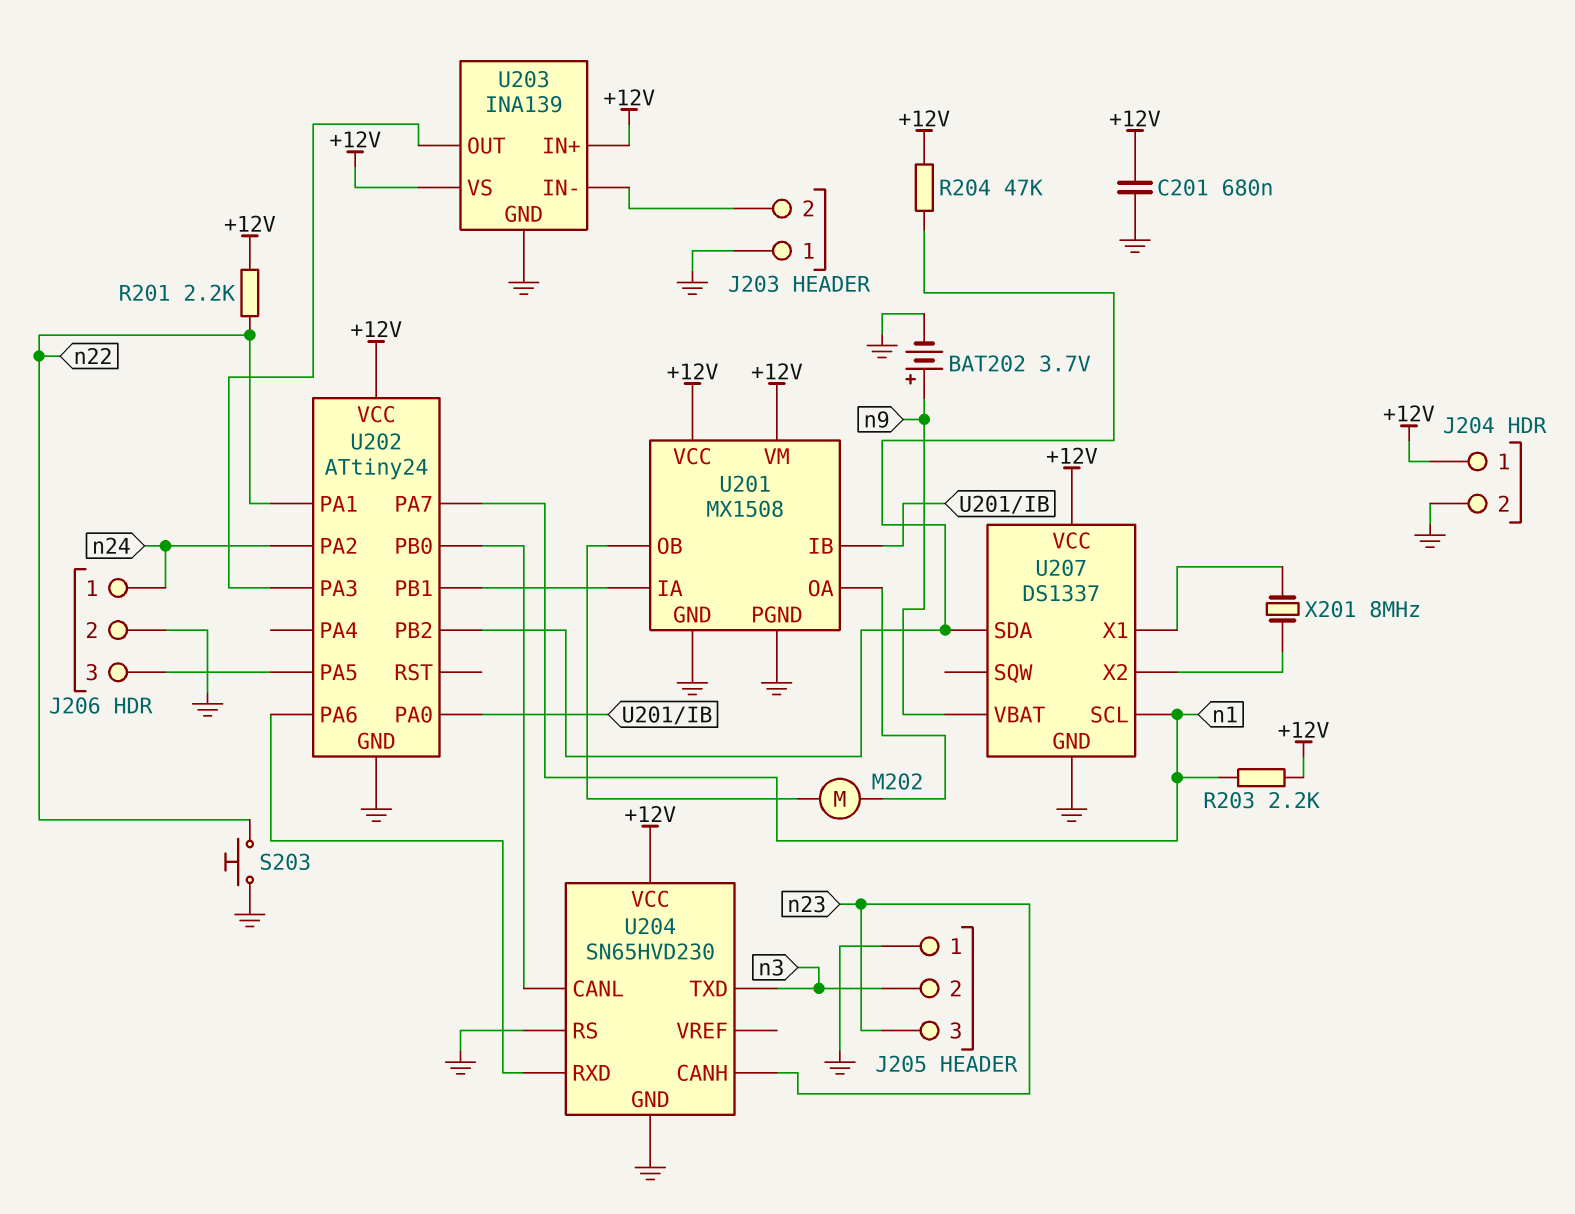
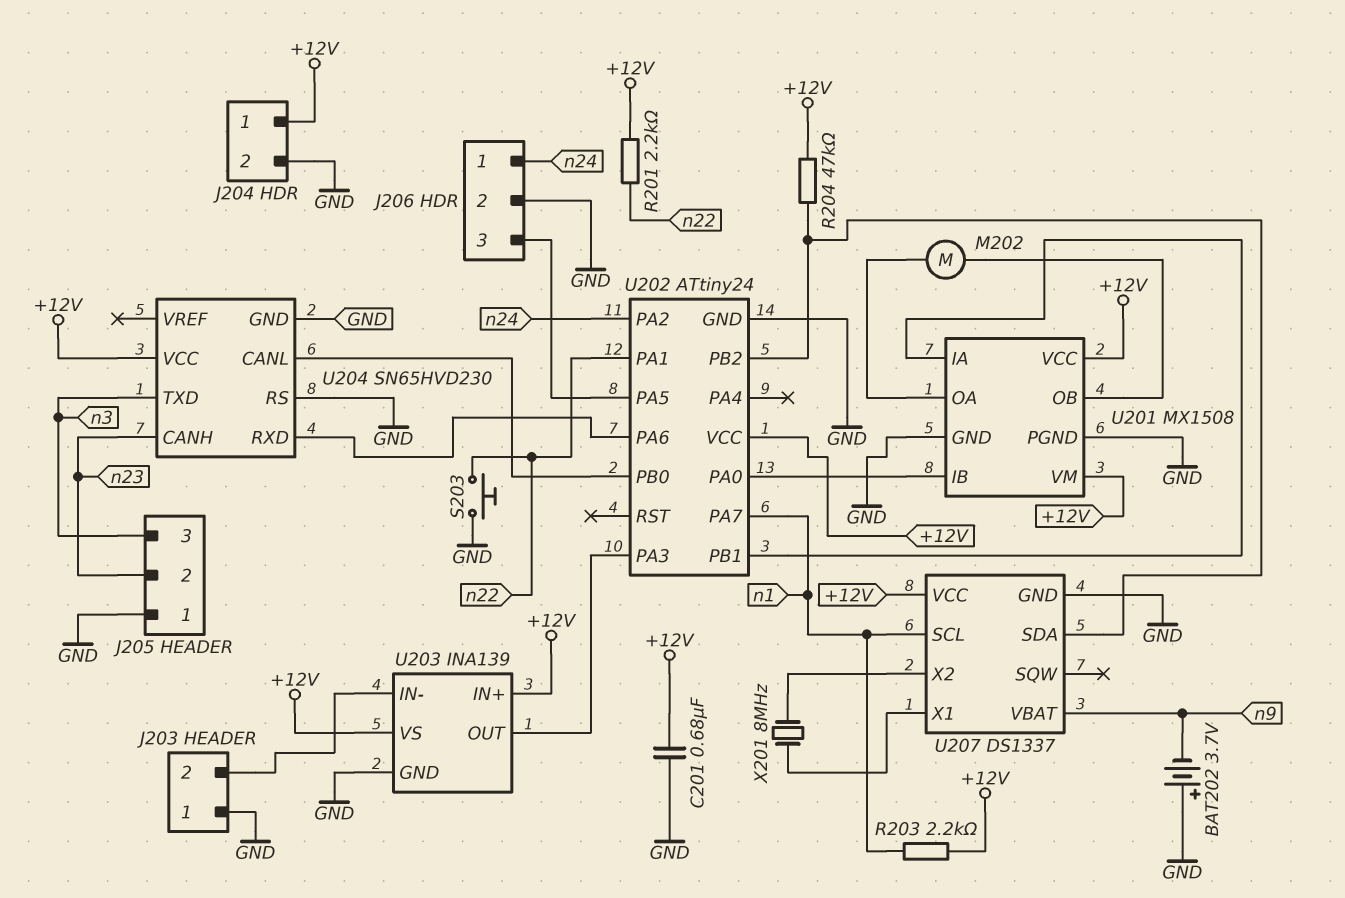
BAT202: 3.7V (plus n9, minus GND) -> 3.7V (plus GND, minus n9)
J205 pin 2: n3 -> n23
J205 pin 3: n23 -> n3

